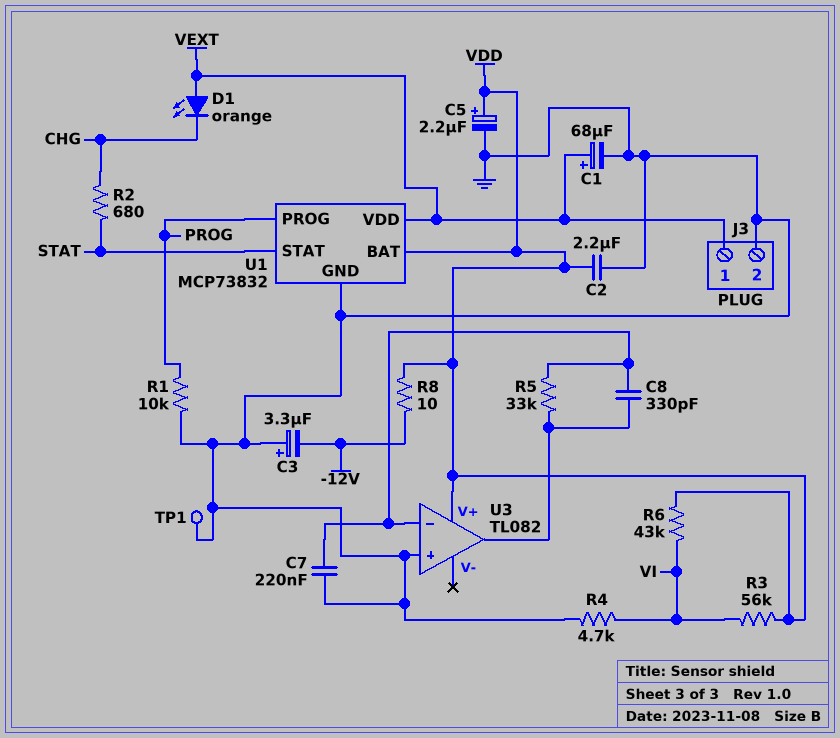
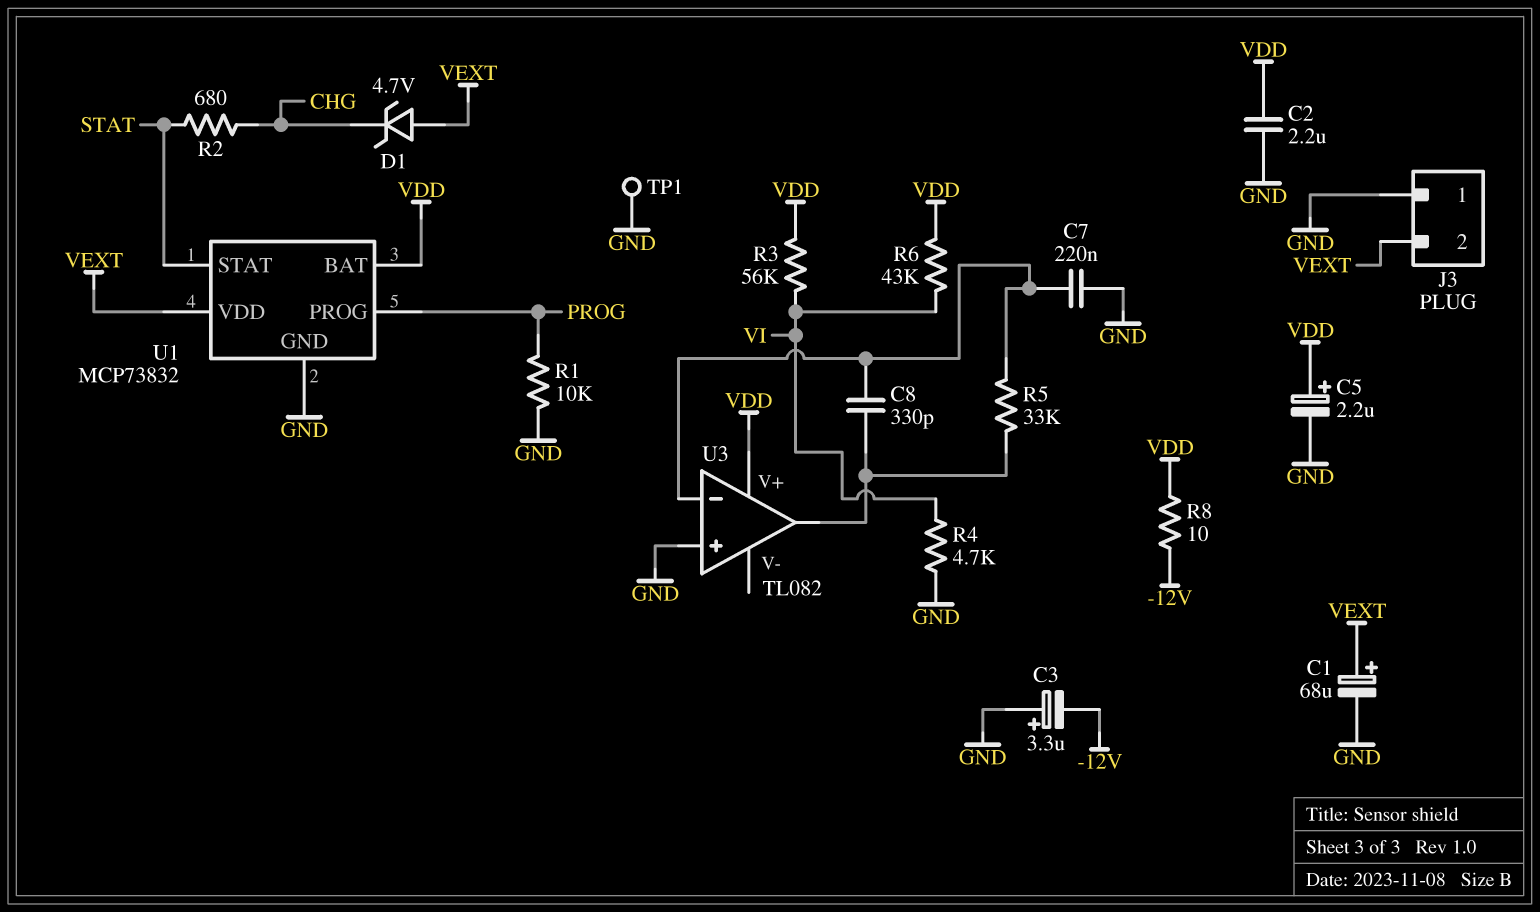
D1: LED orange (A VEXT, K CHG) -> zener 4.7V (A VEXT, K CHG)
J3 pin 1: VEXT -> GND
J3 pin 2: GND -> VEXT

